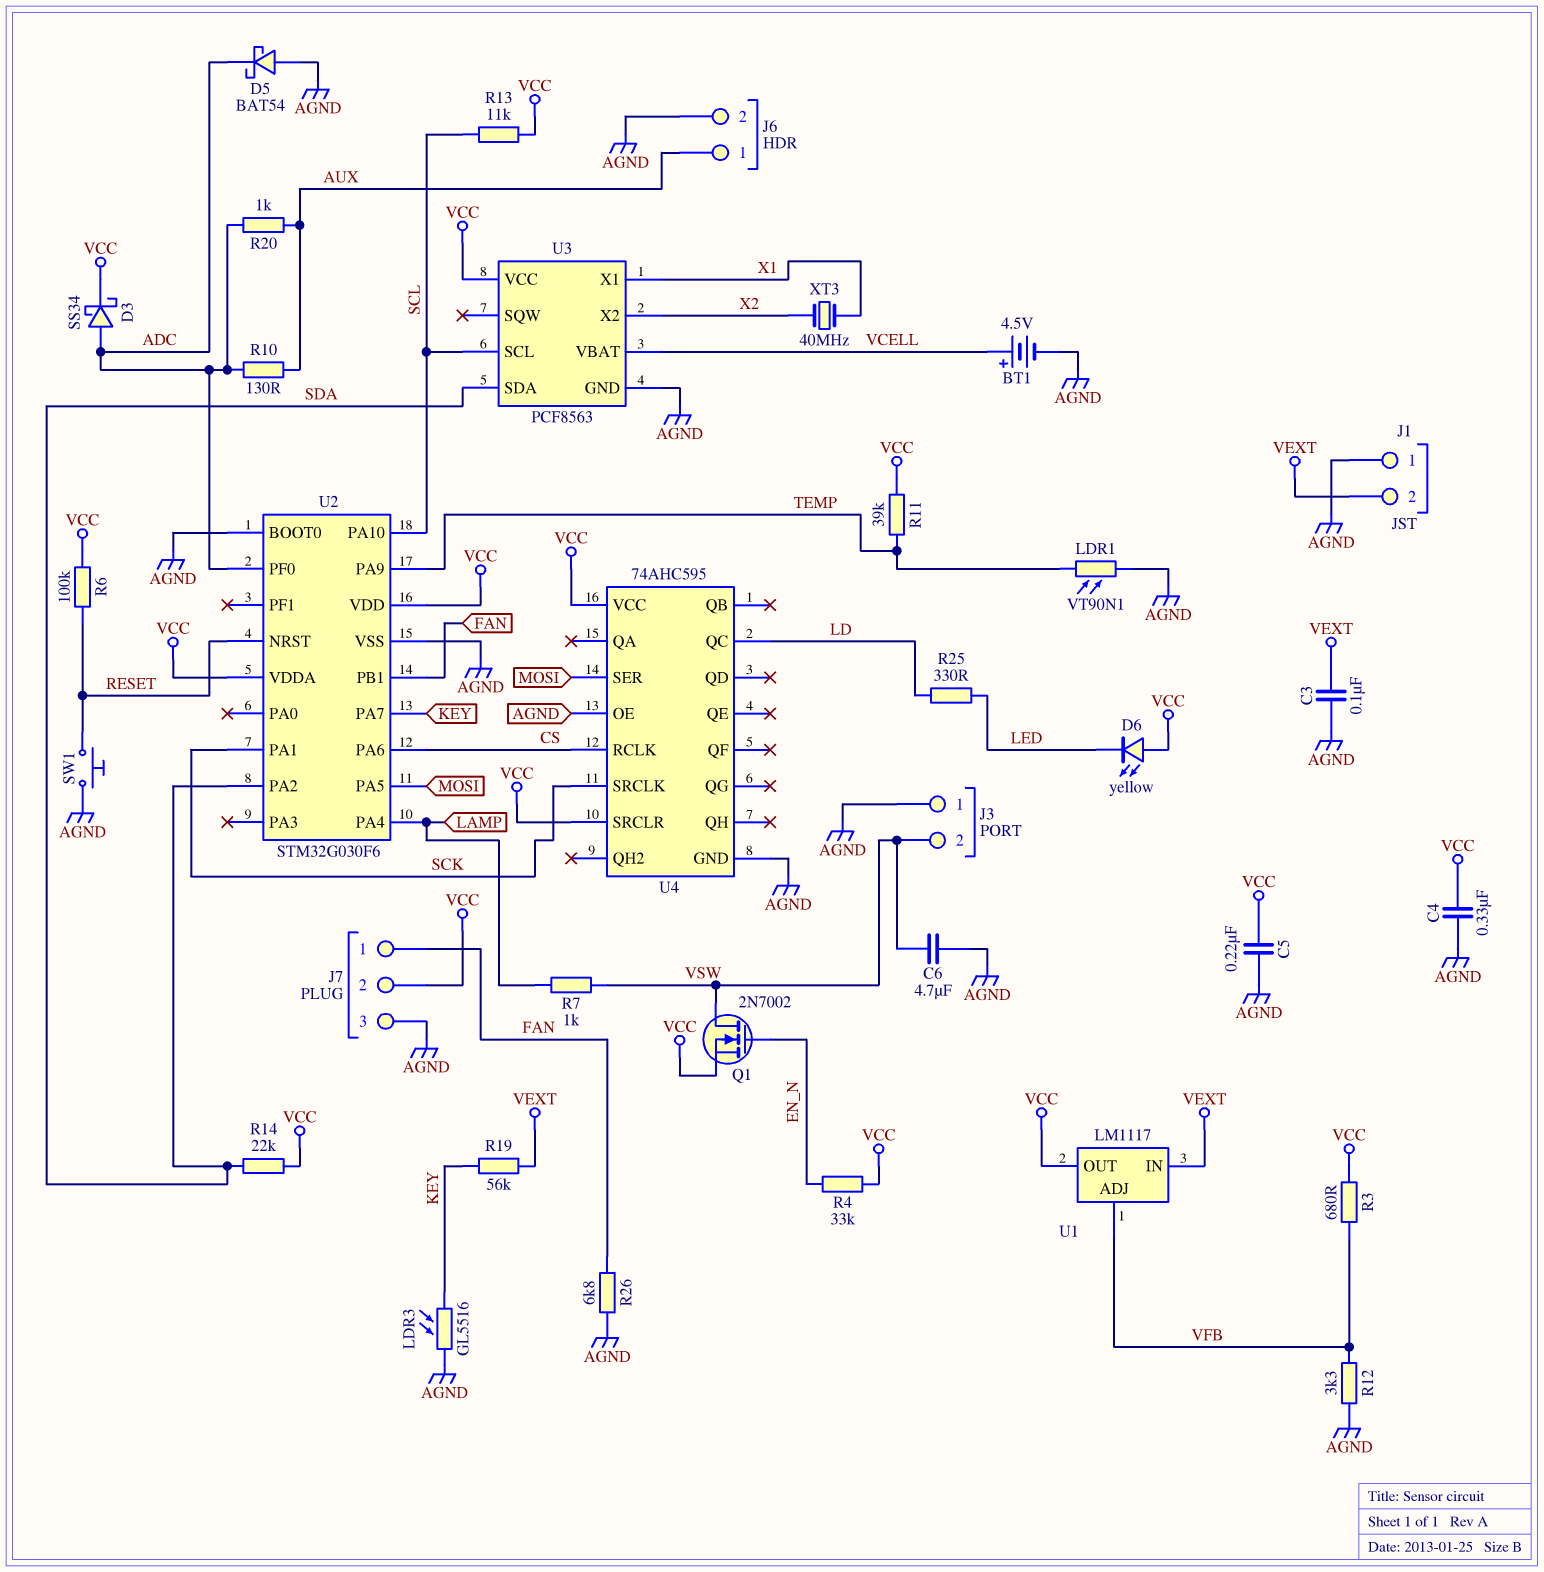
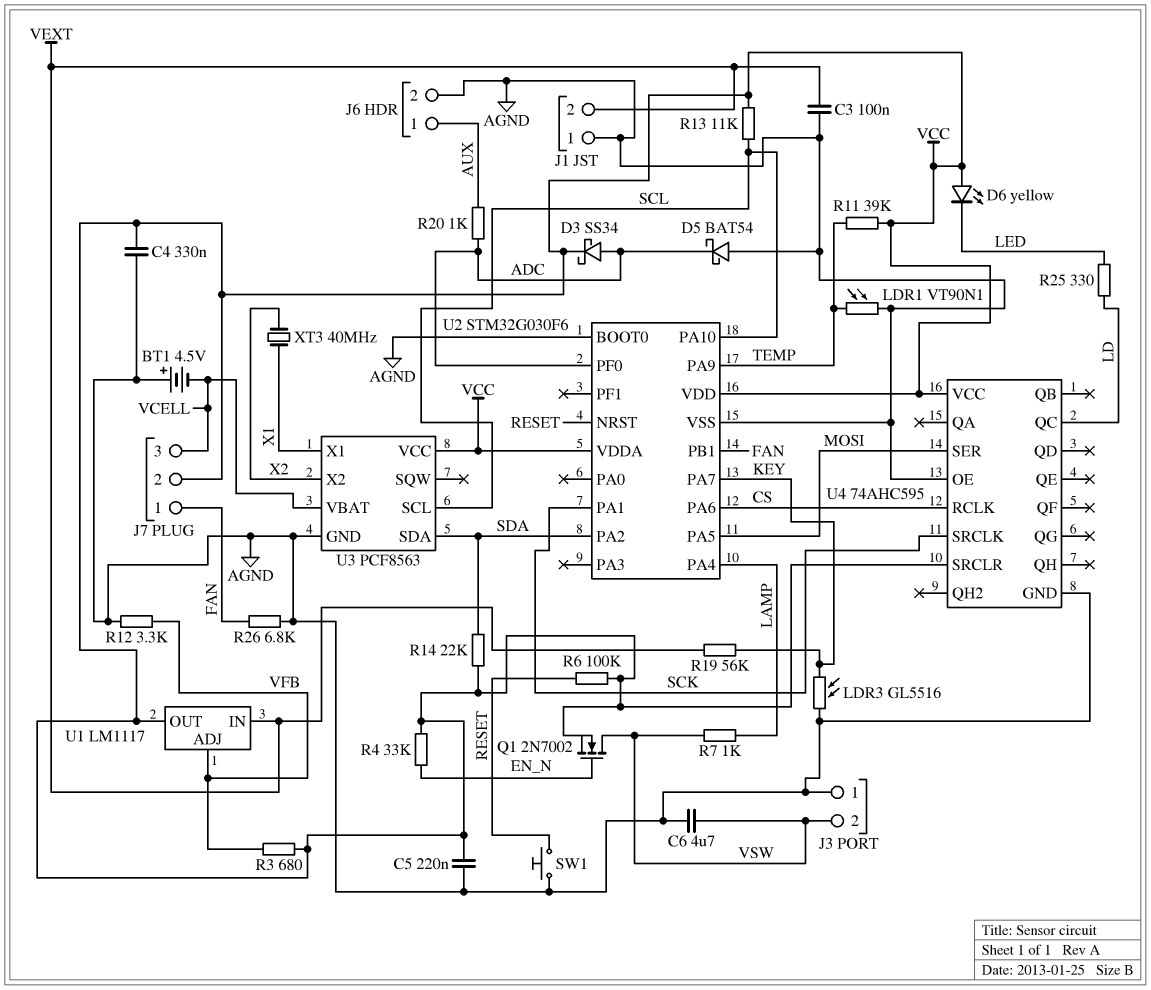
BT1: 4.5V (plus VCELL, minus AGND) -> 4.5V (plus AGND, minus VCELL)
J7 pin 3: AGND -> VCELL
R10: 130 (ADC, AUX) -> none

